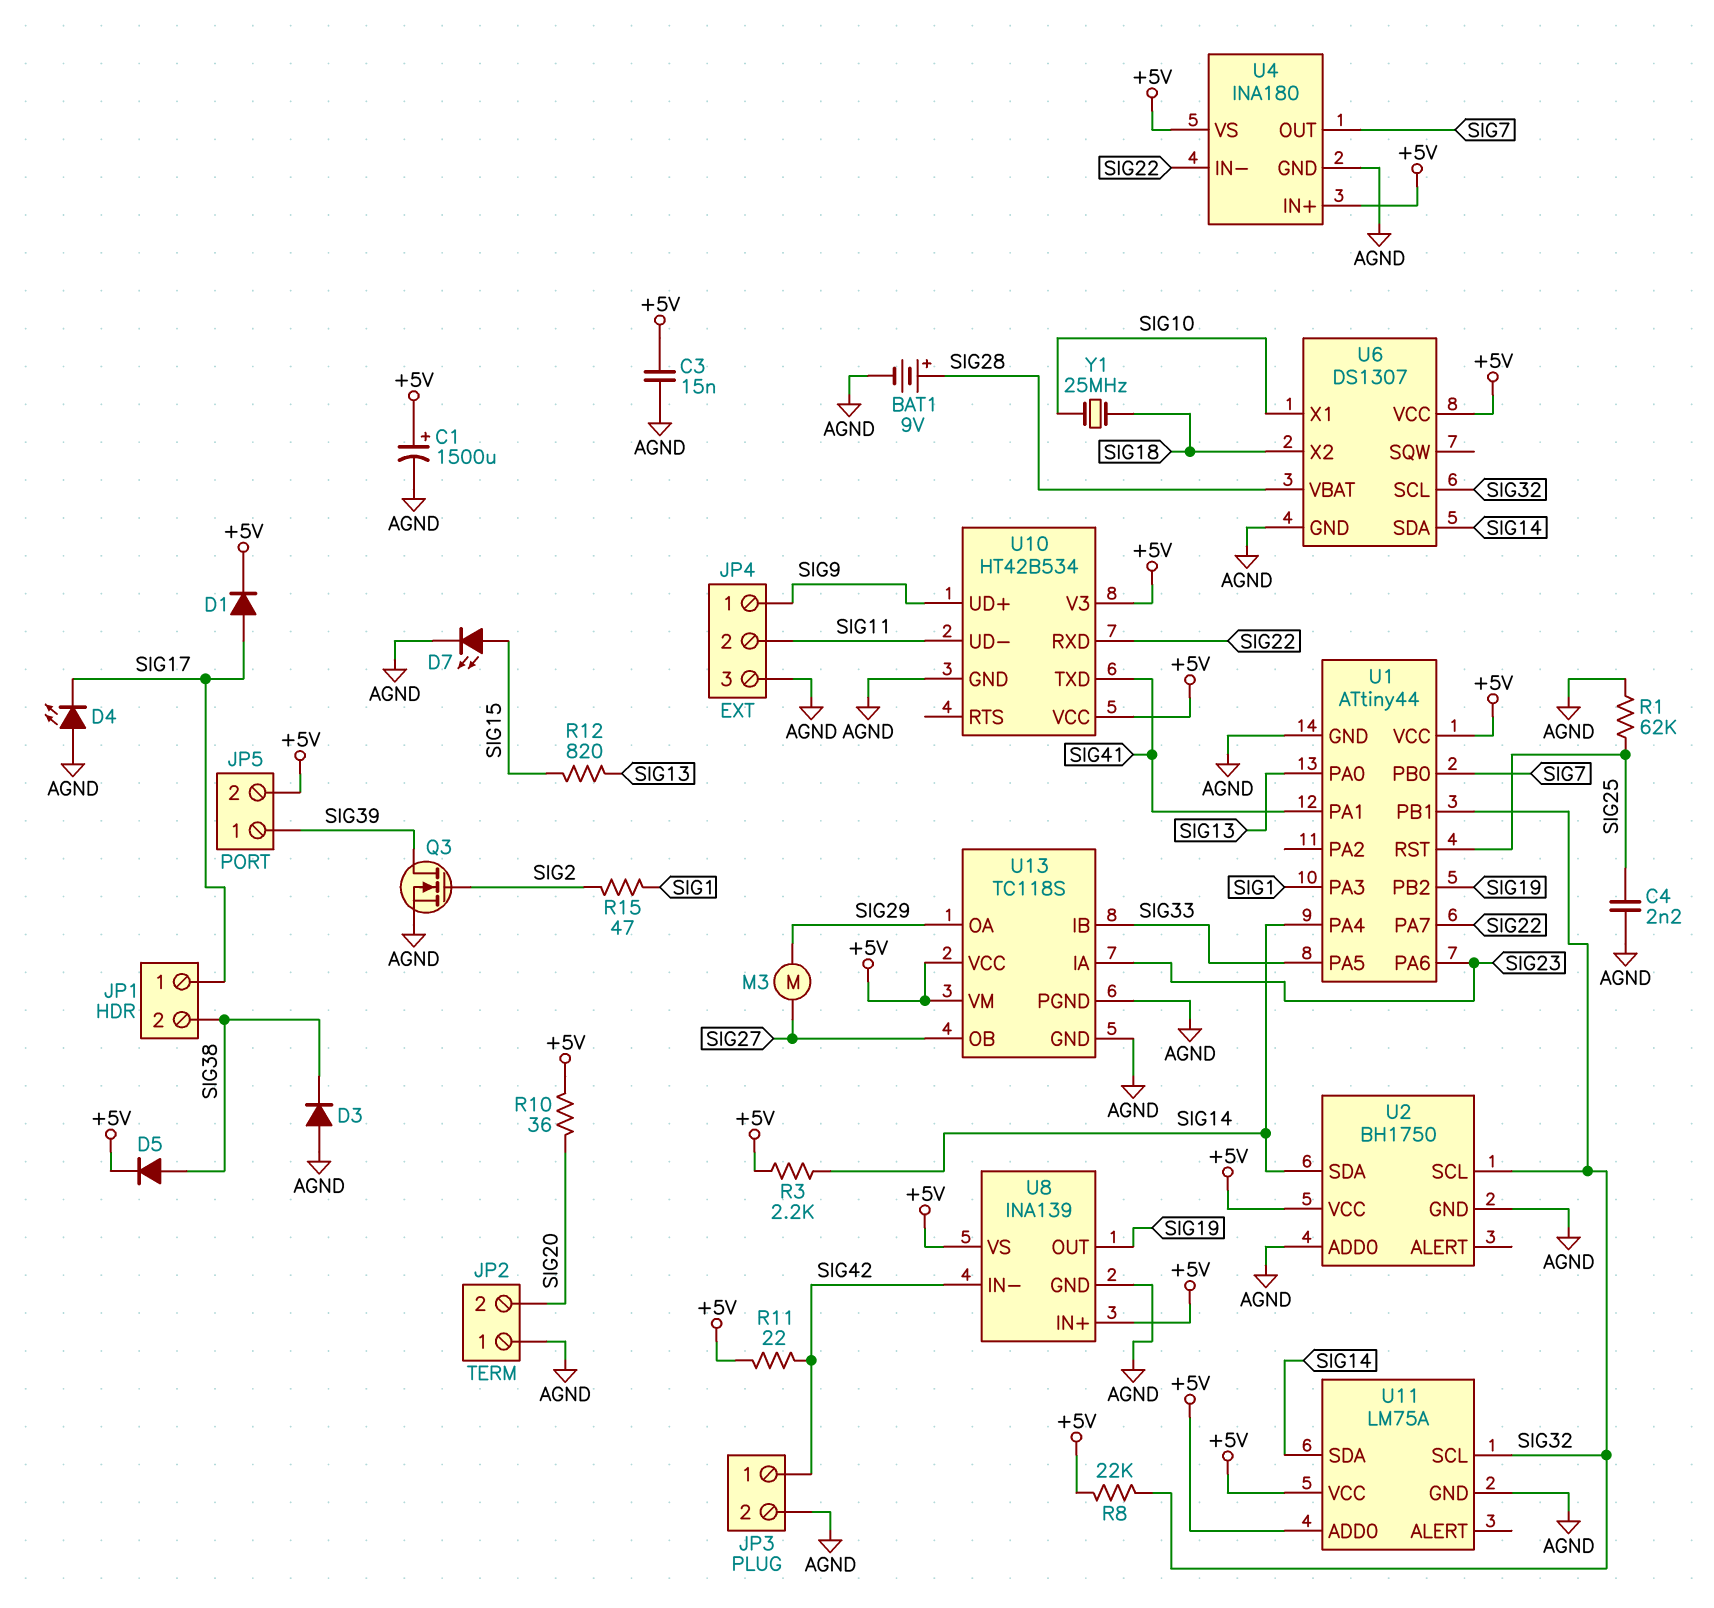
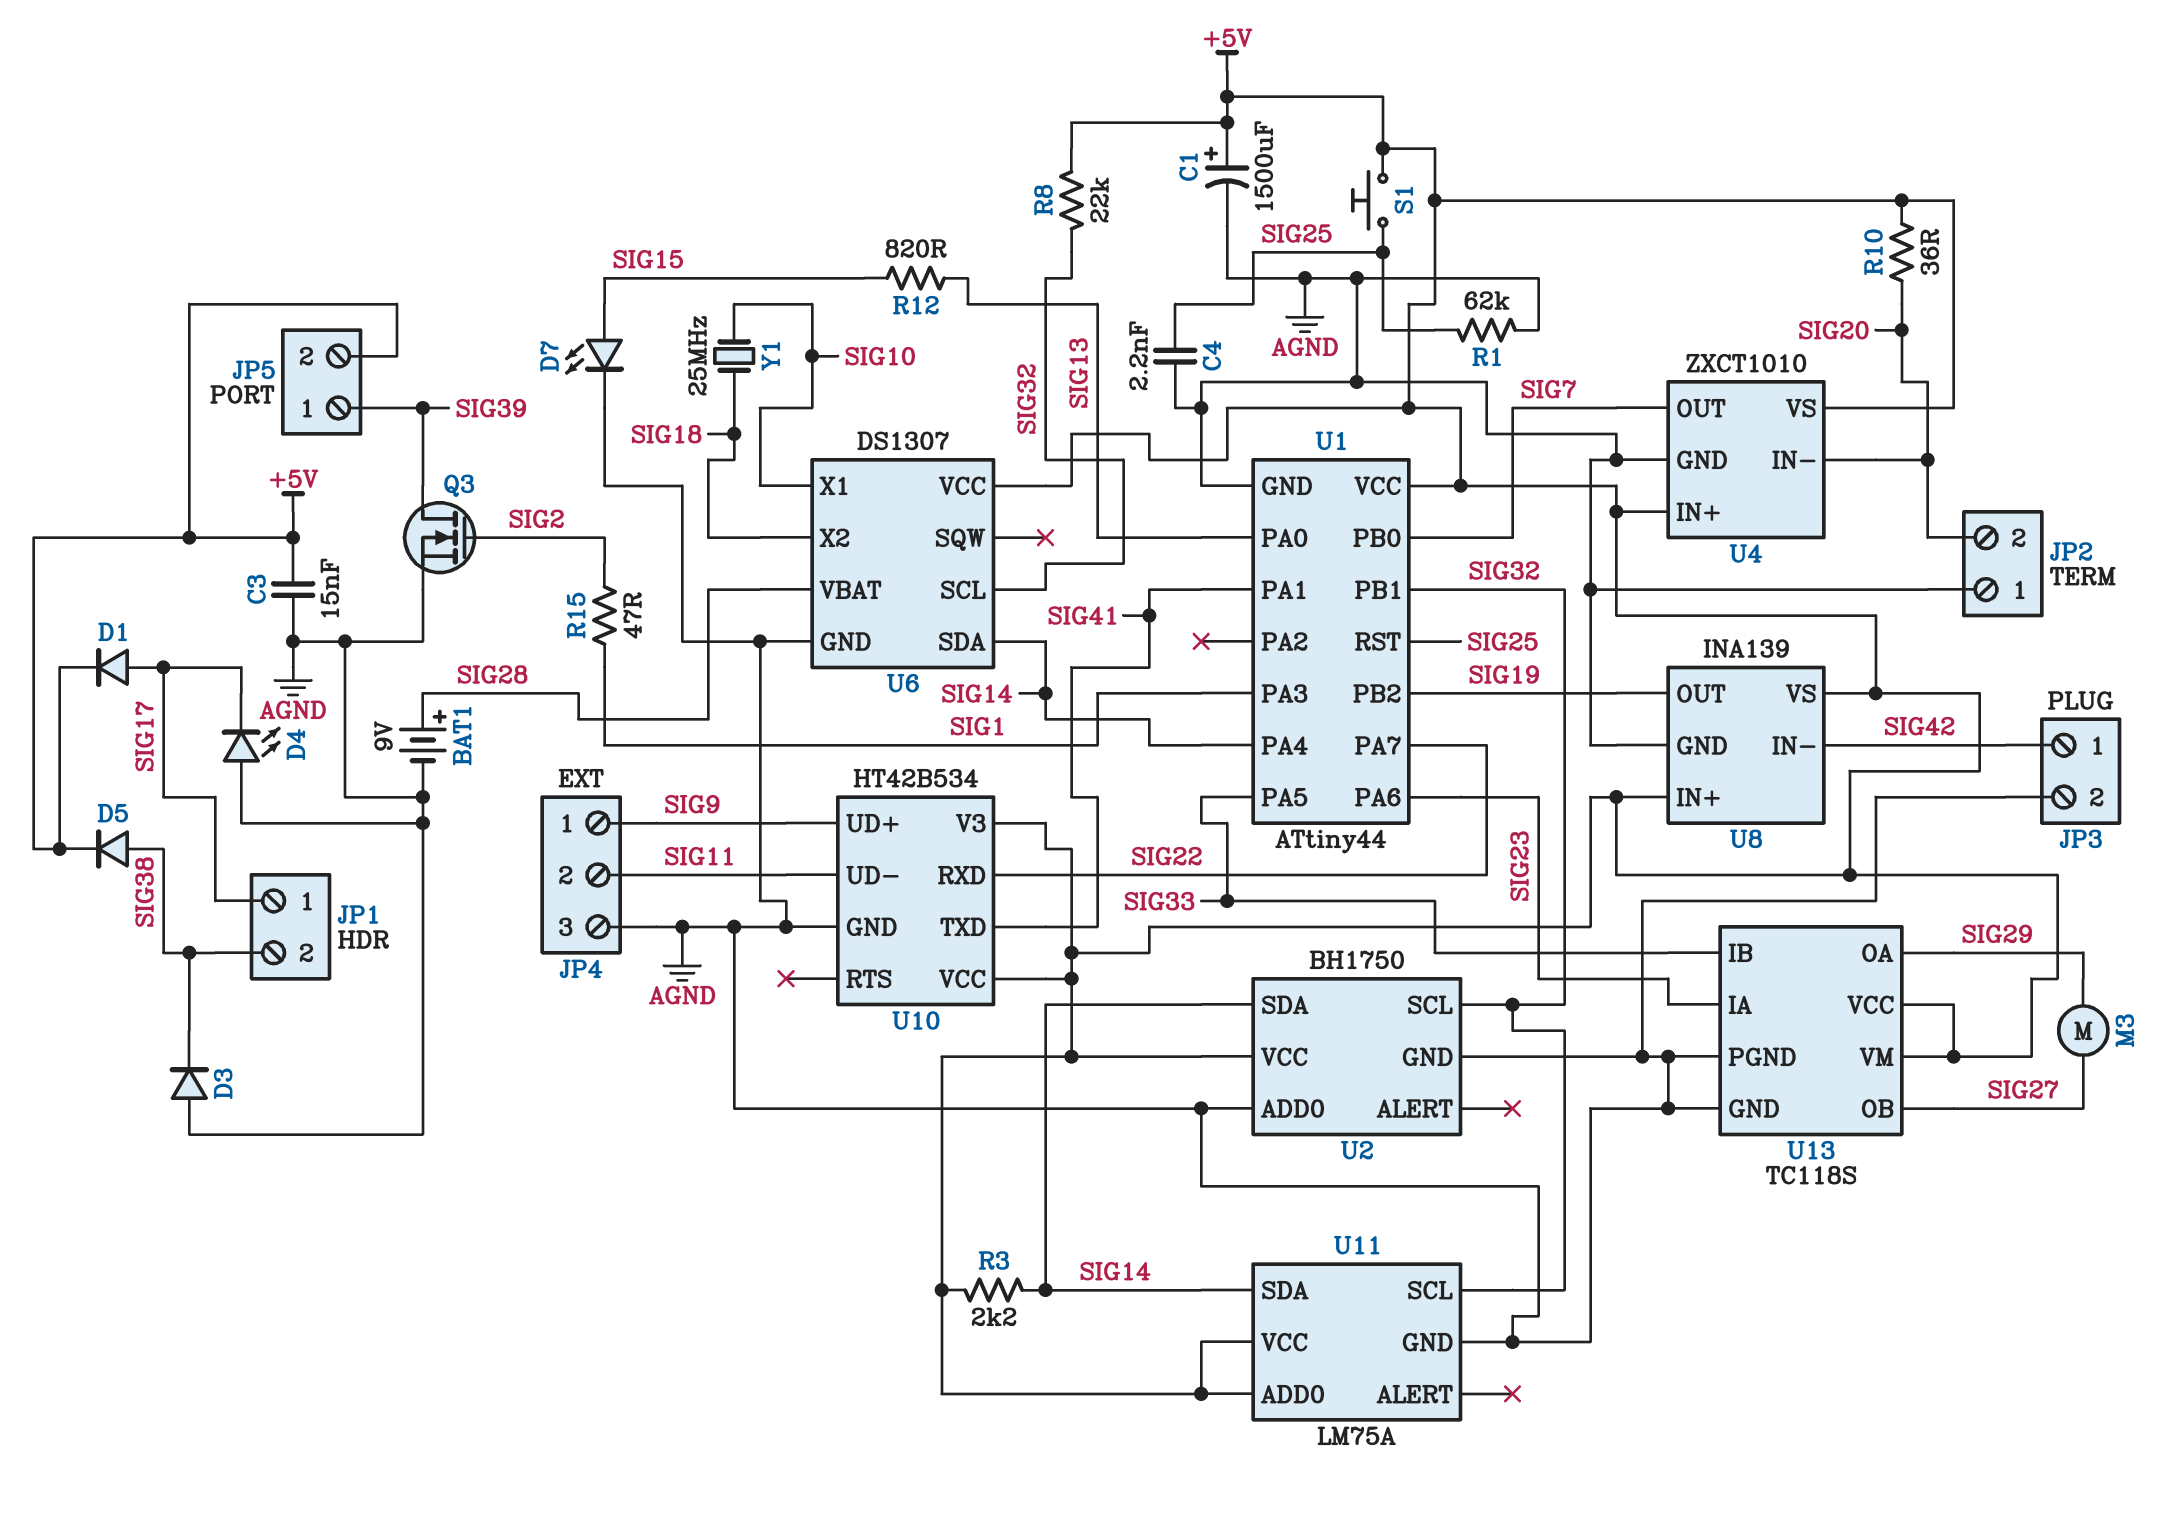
R11: 22 (+5V, SIG42) -> none
S1: none -> button (+5V, SIG25)
U4: INA180 -> ZXCT1010
U4 pin IN-: SIG22 -> SIG20

